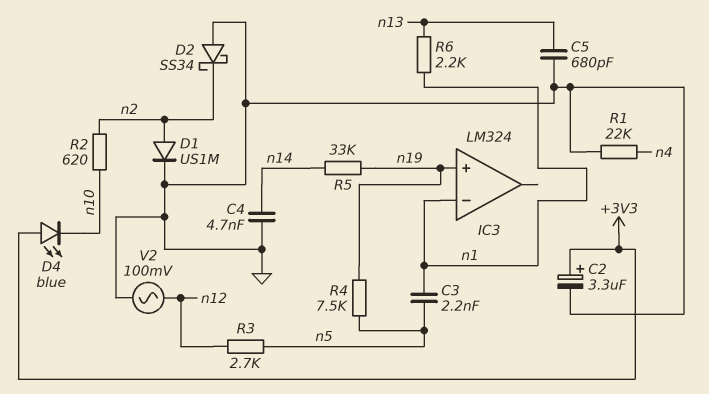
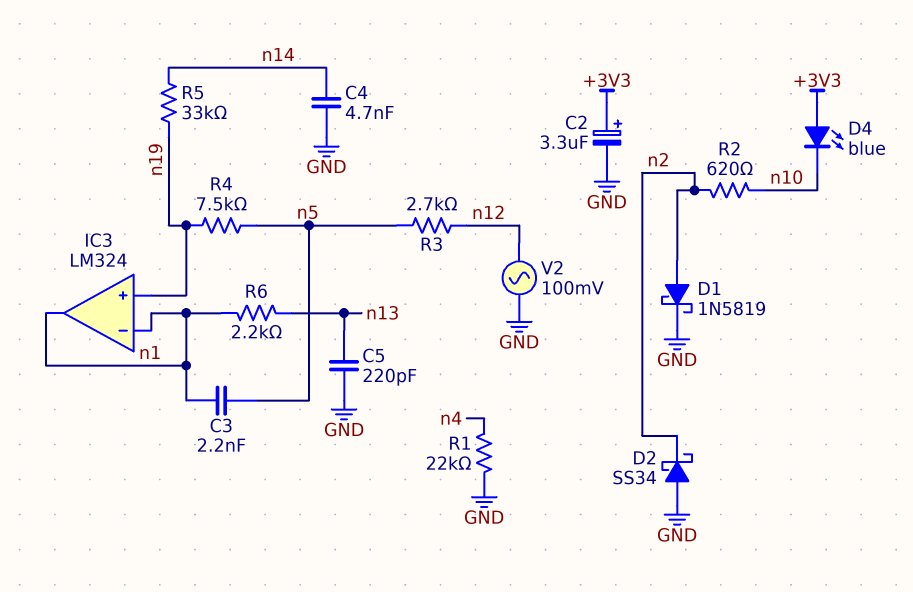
C5: 680pF (GND, n13) -> 220pF (GND, n13)
D1: diode US1M (A n2, K GND) -> schottky 1N5819 (A n2, K GND)
IC3 pin out: none -> n1

